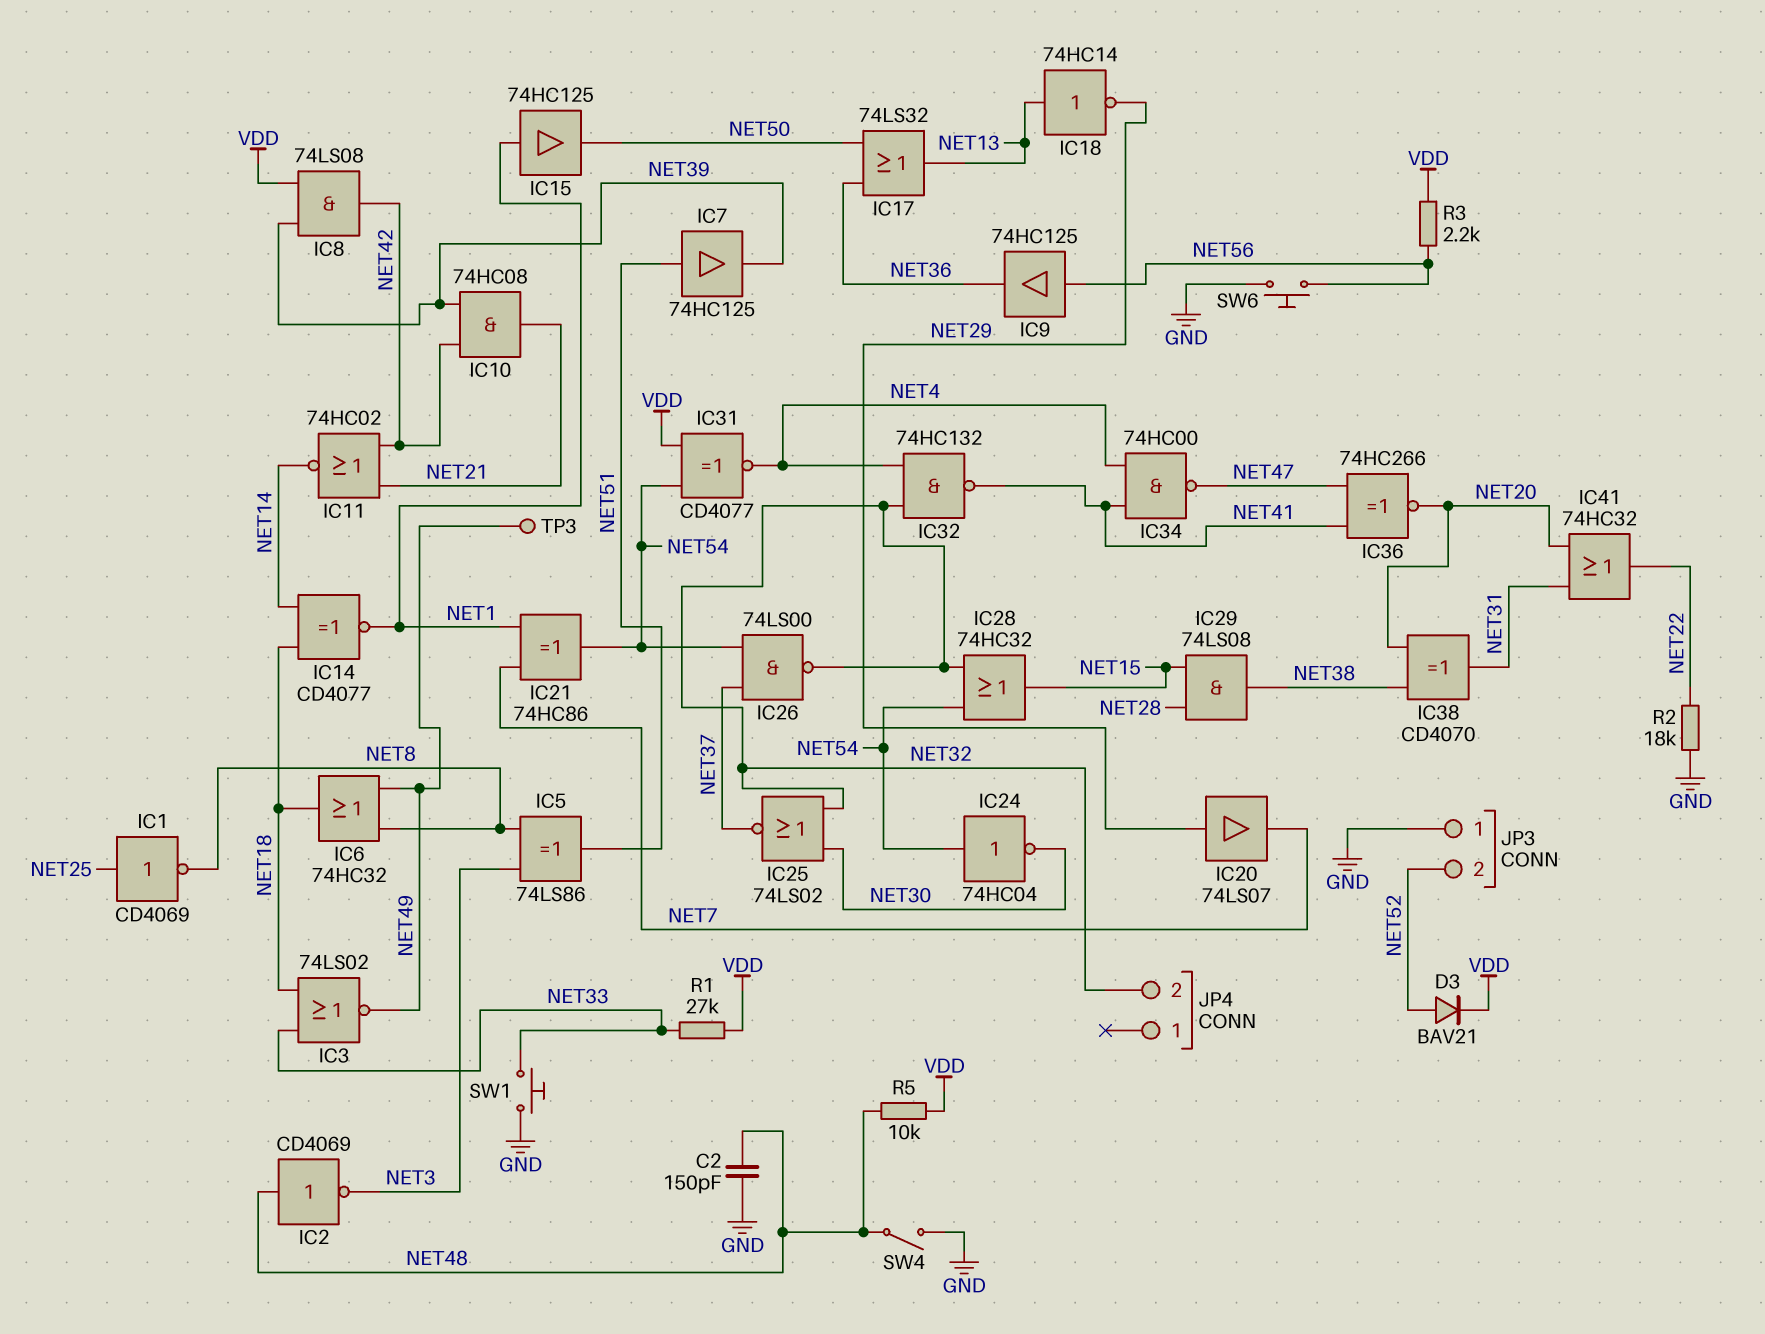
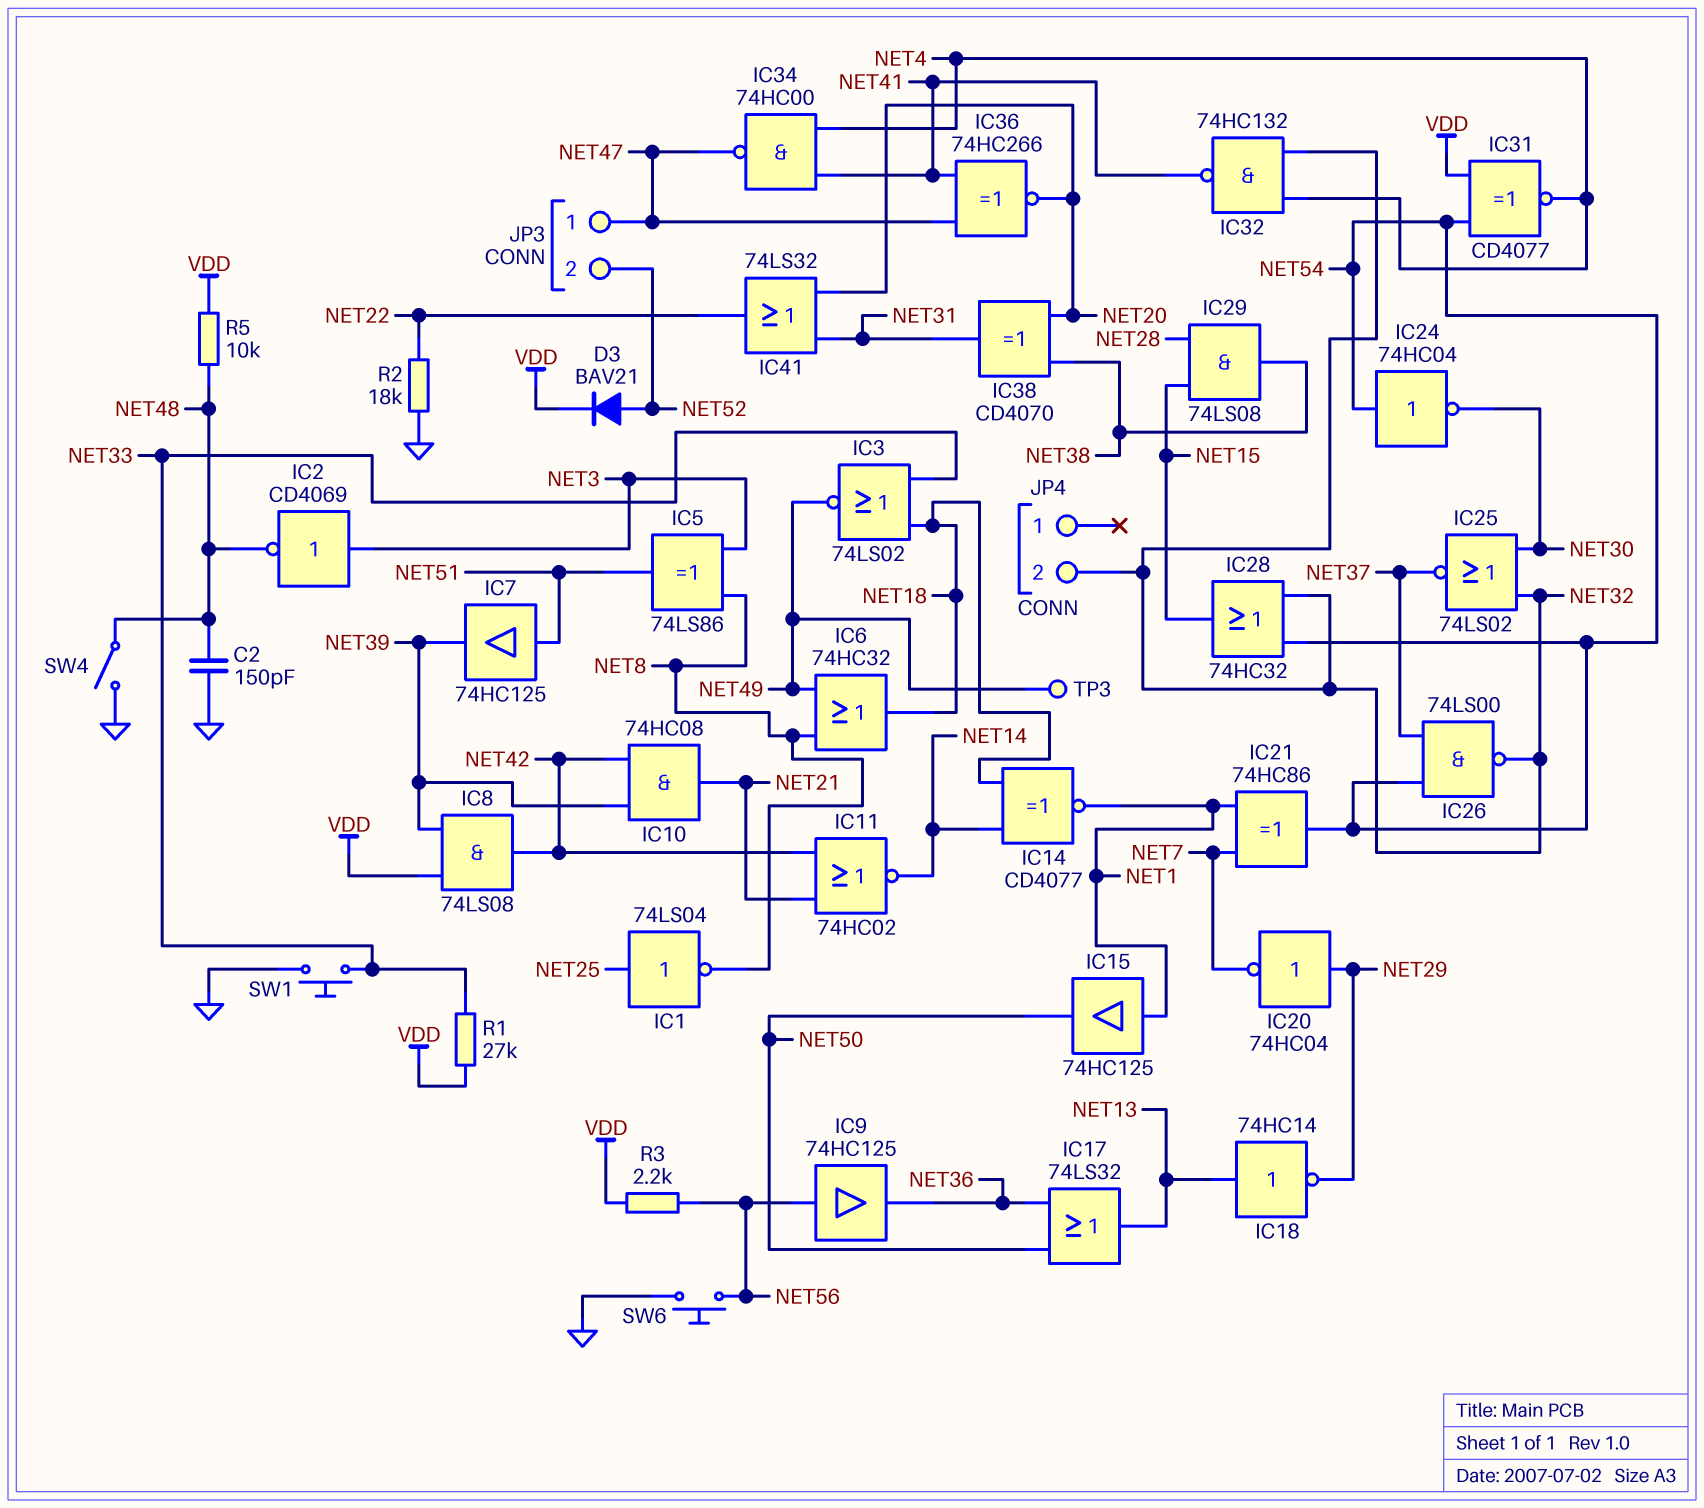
IC1: NOT CD4069 (in NET25, out NET8) -> NOT 74LS04 (in NET25, out NET8)
IC2: NOT CD4069 (in NET48, out NET3) -> NOT CD4069 (in NET3, out NET48)
IC20: buffer 74LS07 (in NET29, out NET7) -> NOT 74HC04 (in NET29, out NET7)
IC41: OR 74HC32 (in NET20, in NET31, out NET22) -> OR 74LS32 (in NET20, in NET31, out NET22)
JP3 pin 1: GND -> NET47

